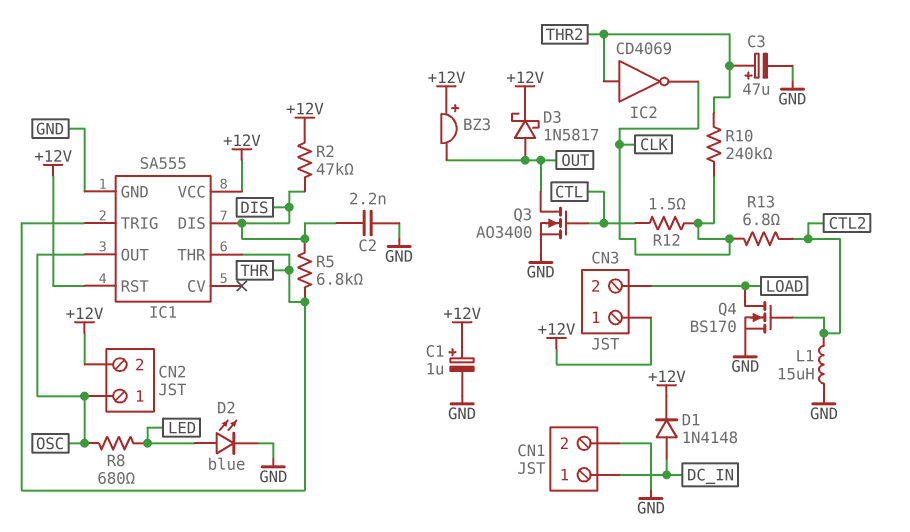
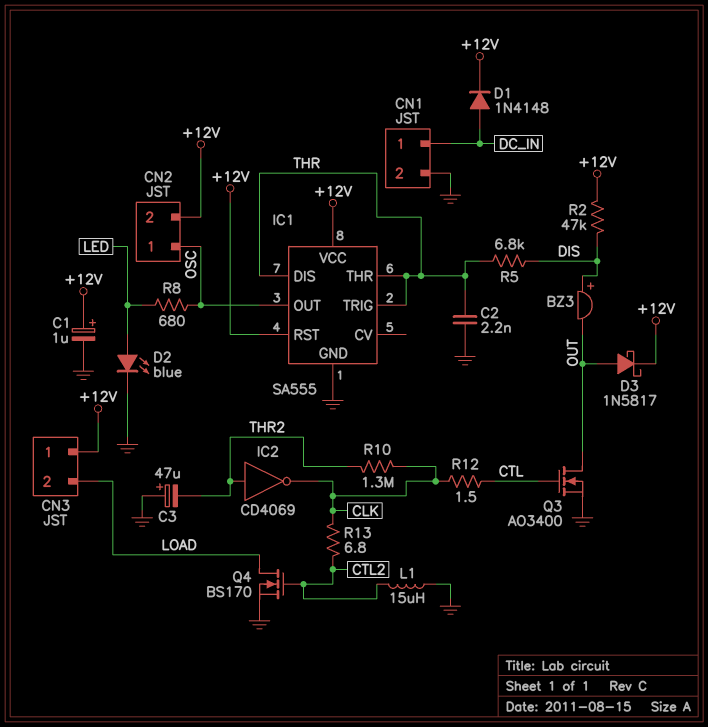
BZ3: buzzer (plus +12V, minus OUT) -> buzzer (plus DIS, minus OUT)
C2: 2.2nF (DIS, GND) -> 2.2nF (GND, THR)
C3: 47uF (plus THR2, minus GND) -> 47uF (plus GND, minus THR2)
IC1 pin DIS: DIS -> THR
R10: 240k (CLK, THR2) -> 1.3M (CLK, THR2)

